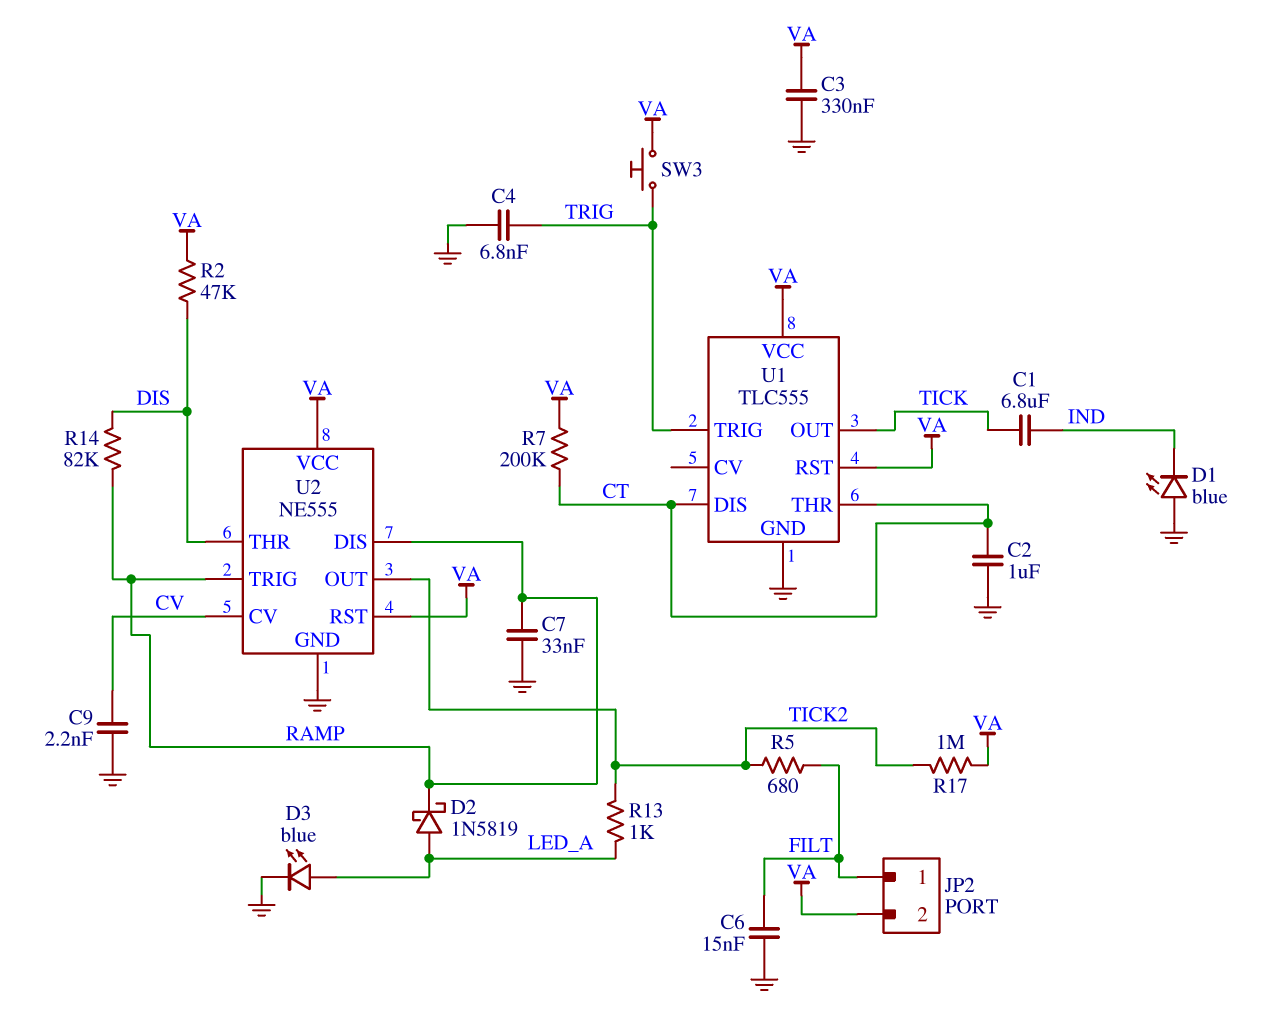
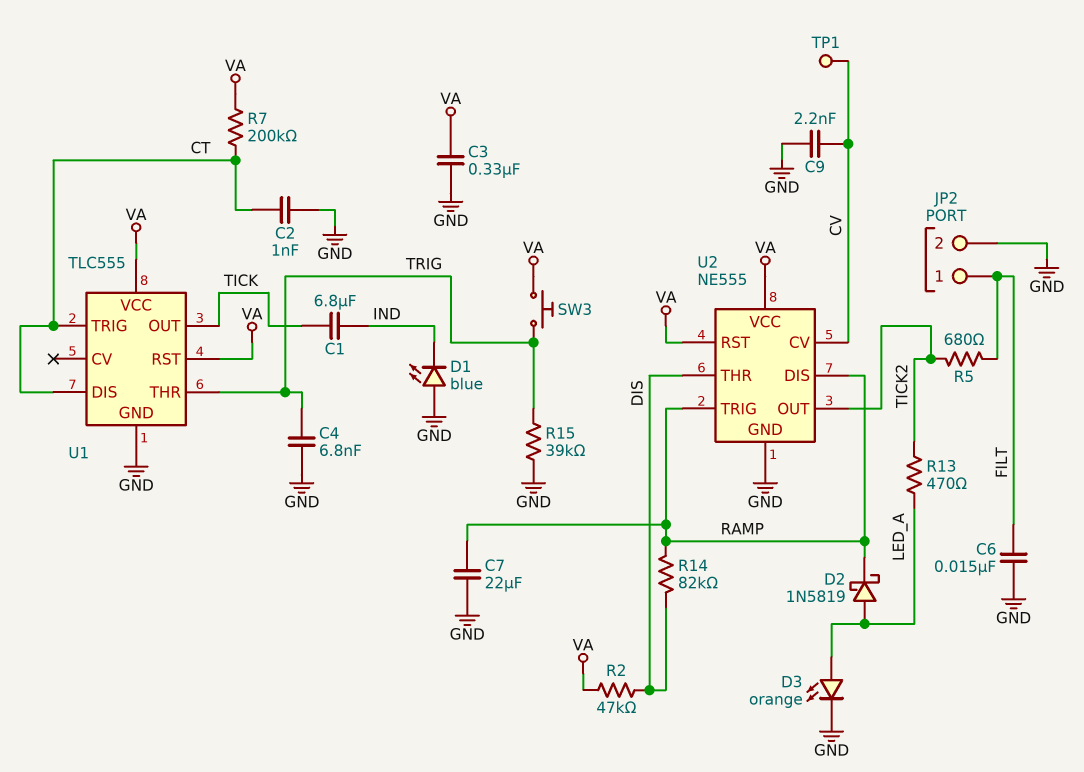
C2: 1uF (CT, GND) -> 1nF (CT, GND)
C7: 33nF (GND, RAMP) -> 22uF (GND, RAMP)
D3: LED blue (A LED_A, K GND) -> LED orange (A LED_A, K GND)
JP2 pin 2: VA -> GND
R13: 1k (LED_A, TICK2) -> 470 (LED_A, TICK2)
R15: none -> 39k (GND, TRIG)
R17: 1M (TICK2, VA) -> none
TP1: none -> test point (CV)
U1 pin THR: CT -> TRIG
U1 pin TRIG: TRIG -> CT

